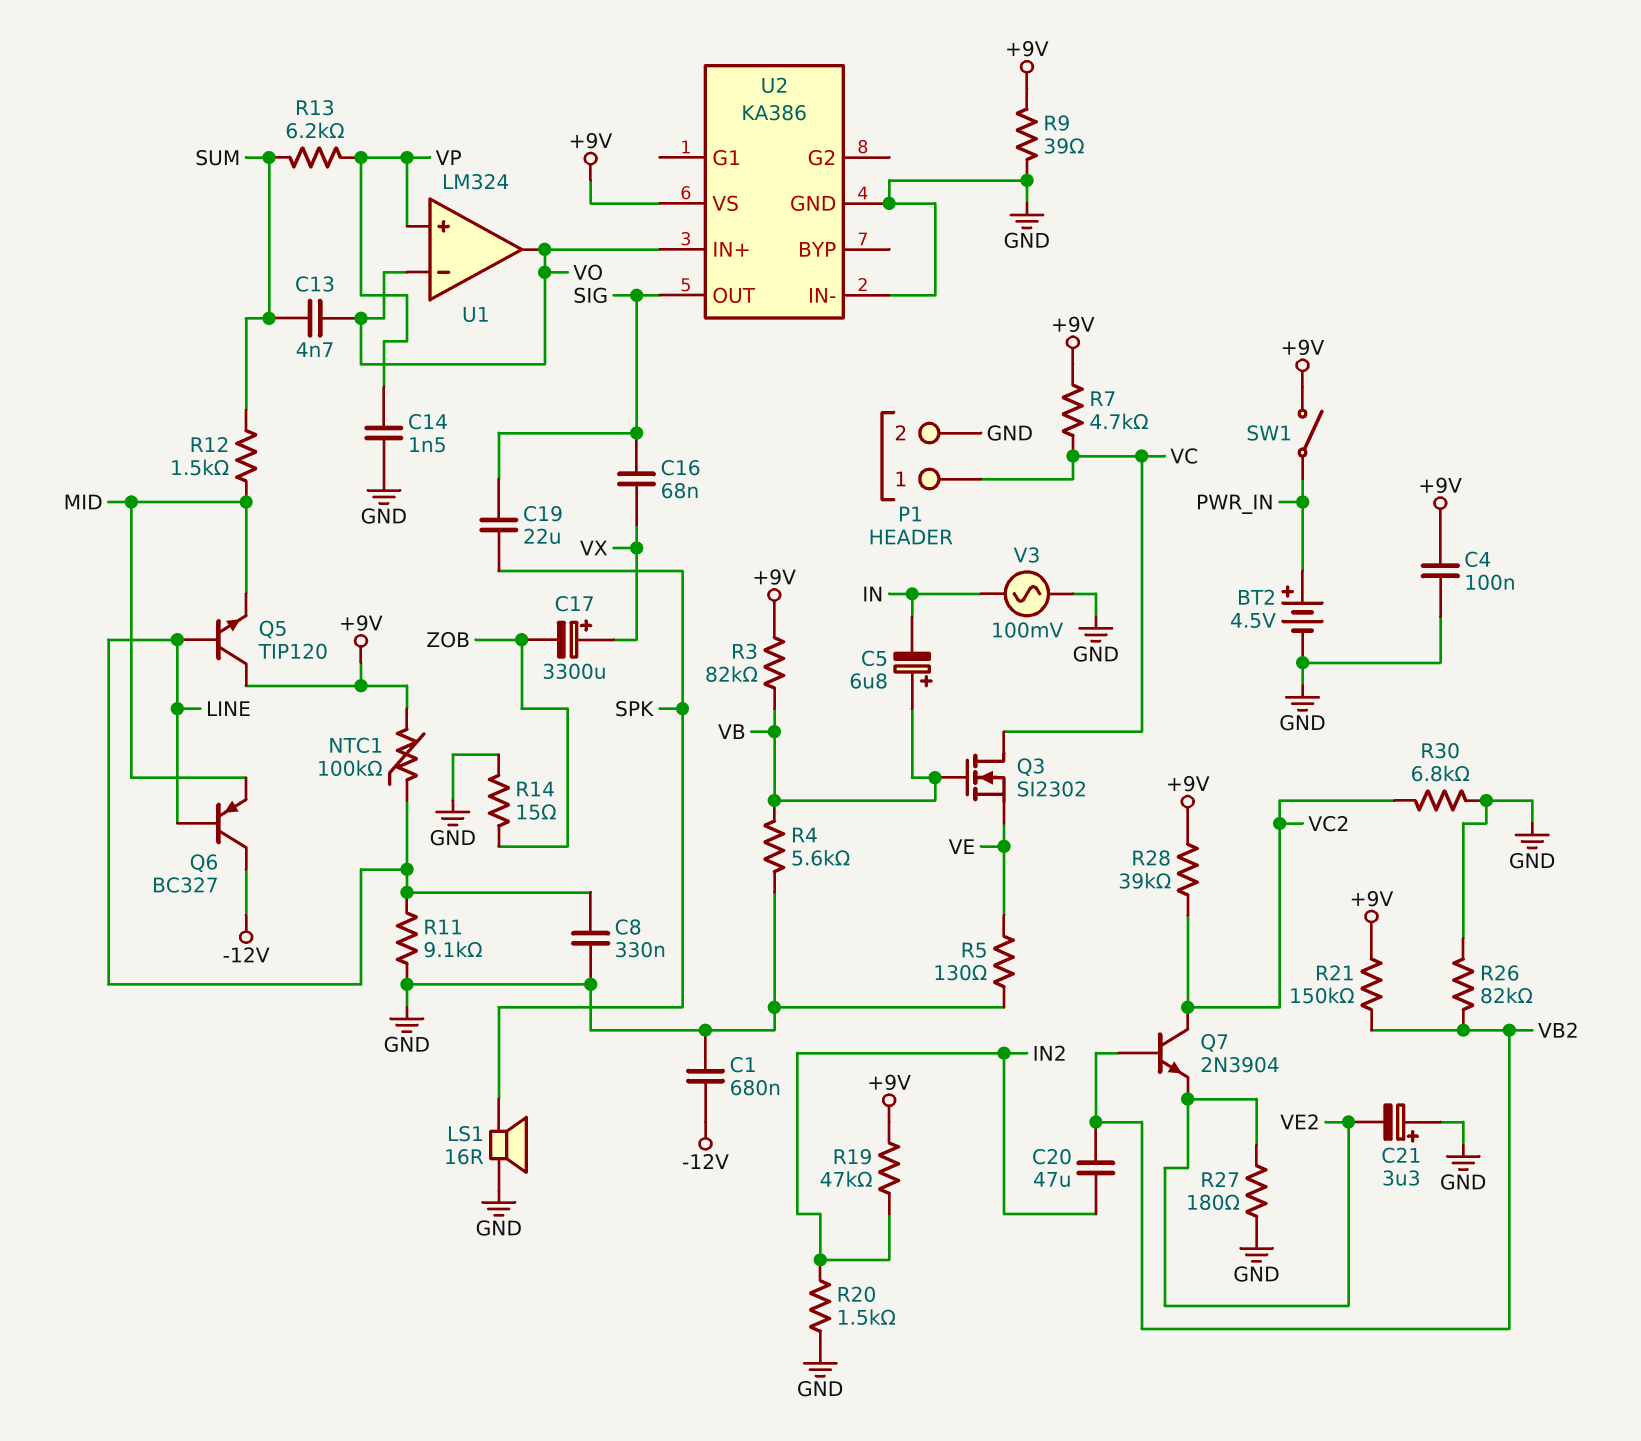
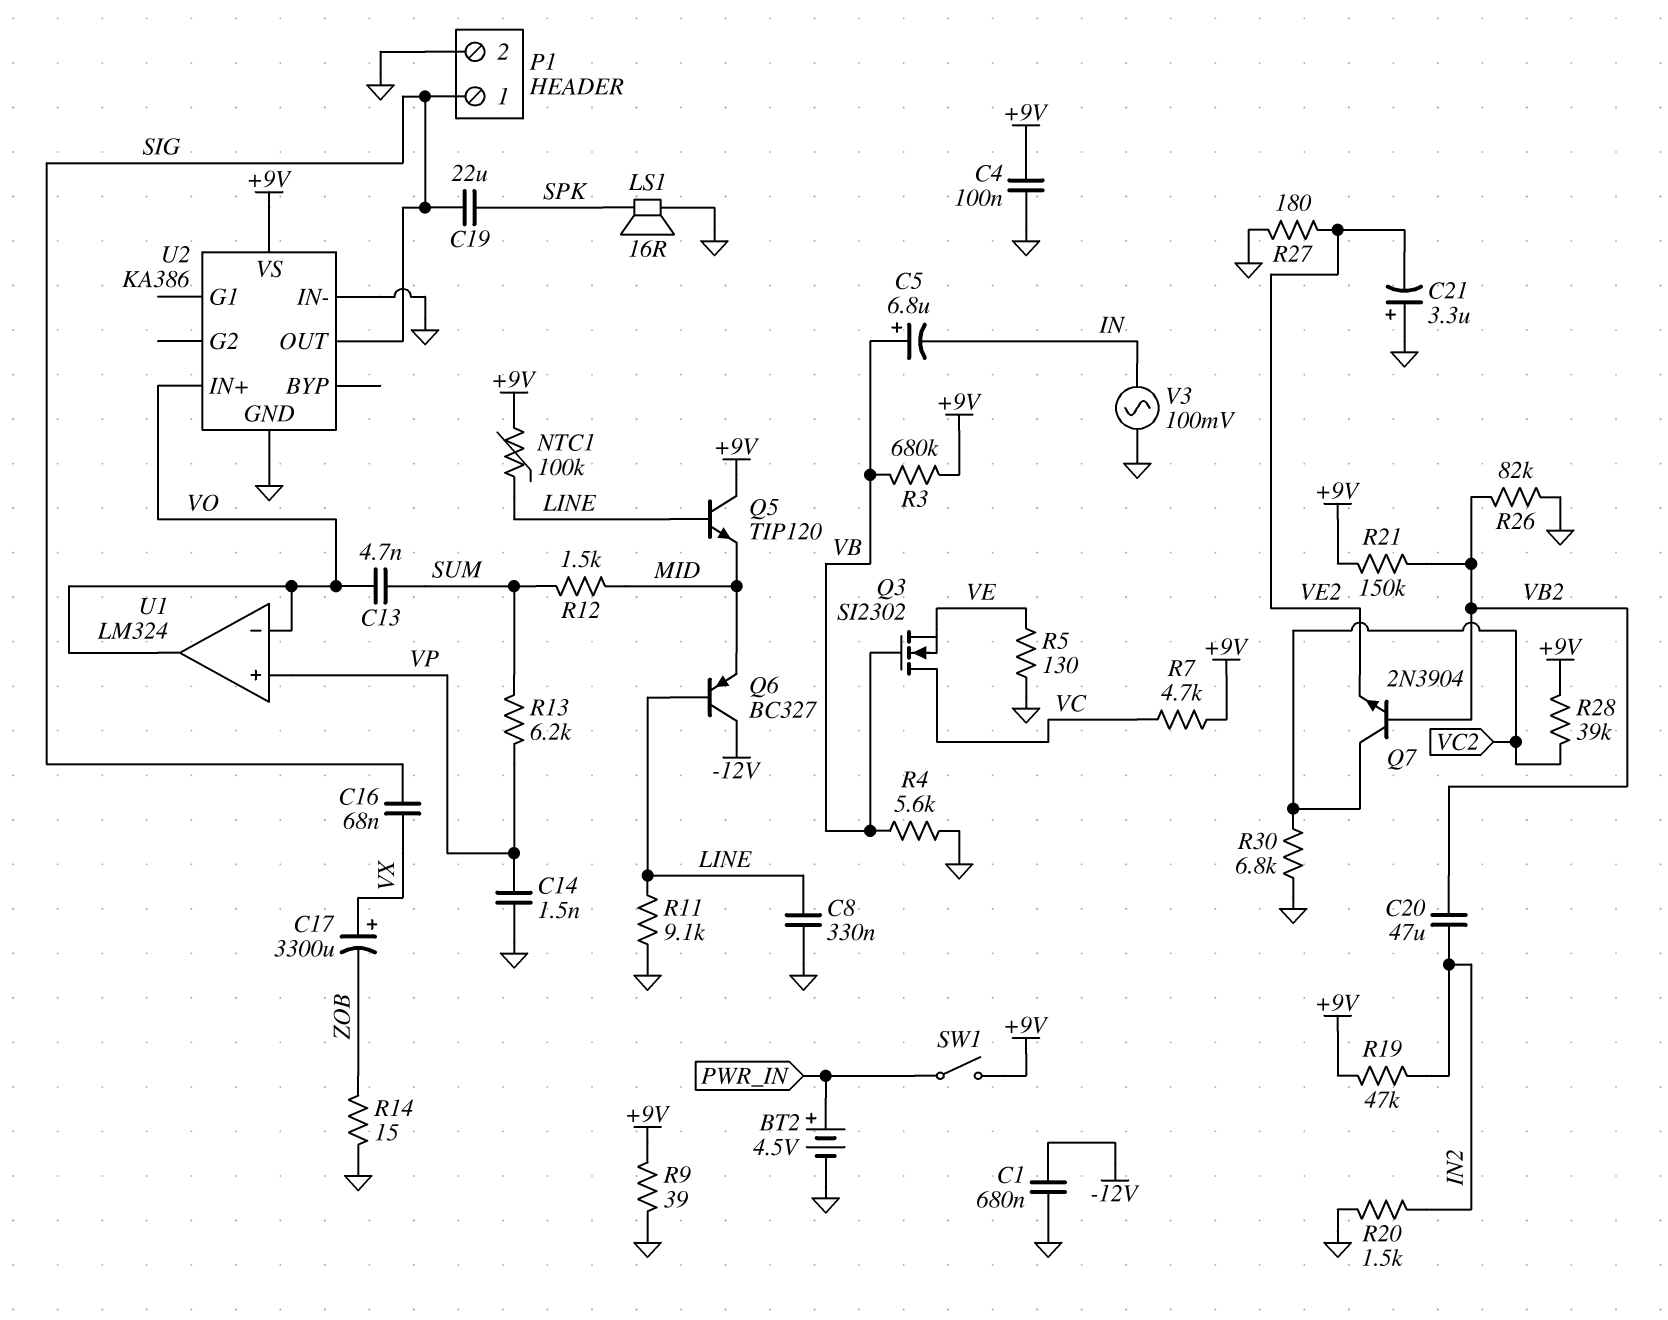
P1 pin 1: VC -> SIG
R3: 82k (+9V, VB) -> 680k (+9V, VB)

